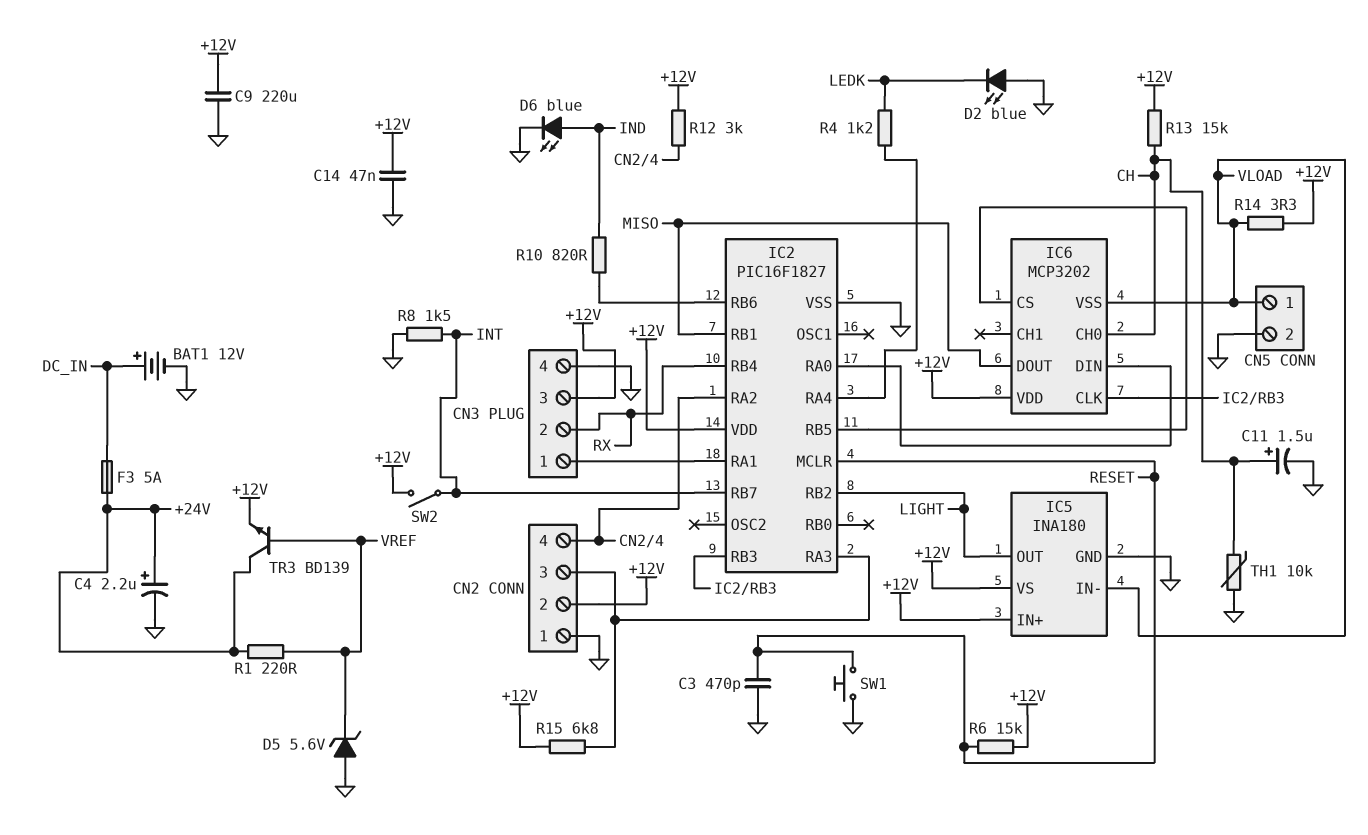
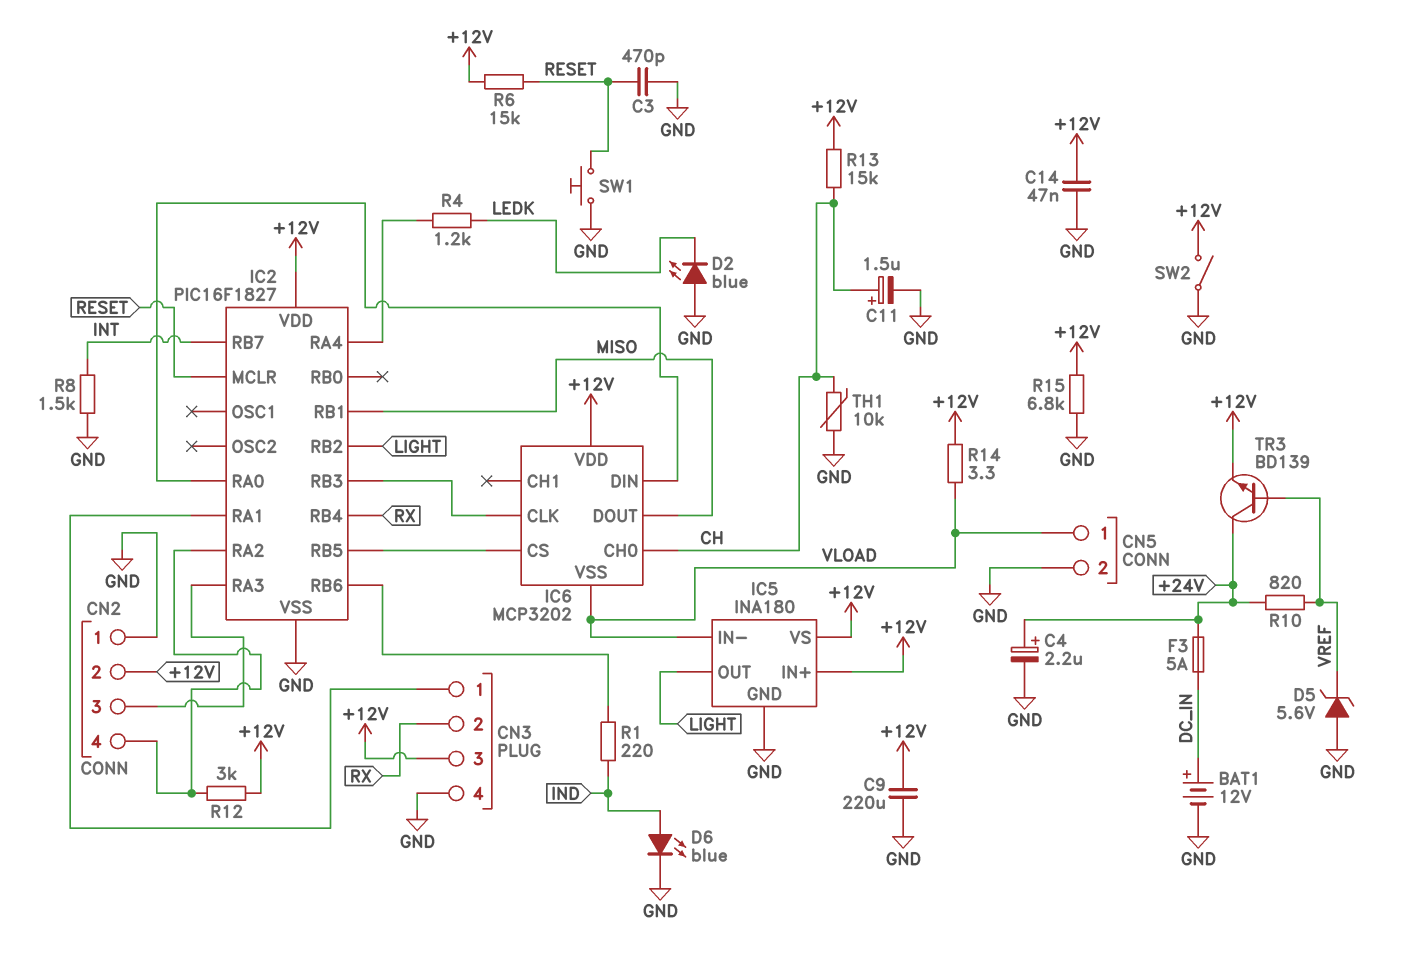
R1: 220 (+24V, VREF) -> 220 (IC2/RB6, IND)
R10: 820 (IC2/RB6, IND) -> 820 (+24V, VREF)
R15: 6.8k (+12V, CN2/3) -> 6.8k (+12V, GND)
SW2: switch (+12V, INT) -> switch (+12V, GND)

